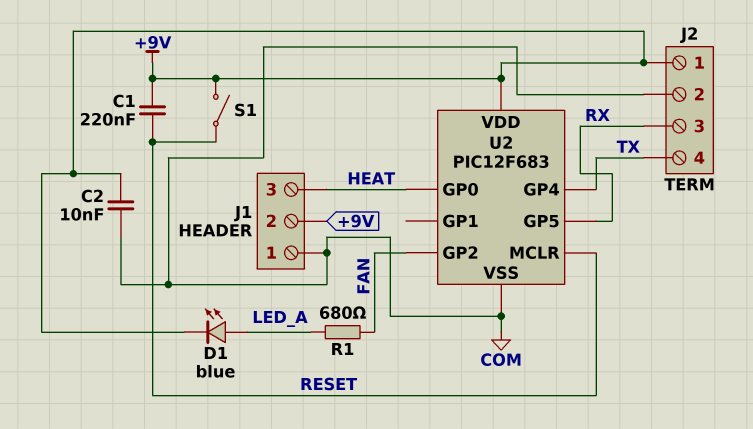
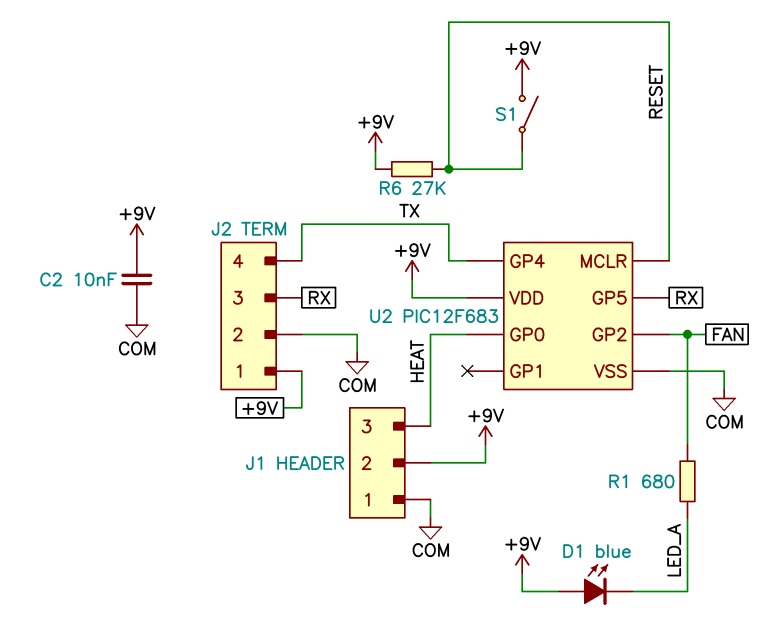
C1: 220nF (+9V, RESET) -> none
D1: LED blue (A LED_A, K +9V) -> LED blue (A +9V, K LED_A)
R6: none -> 27k (+9V, RESET)

